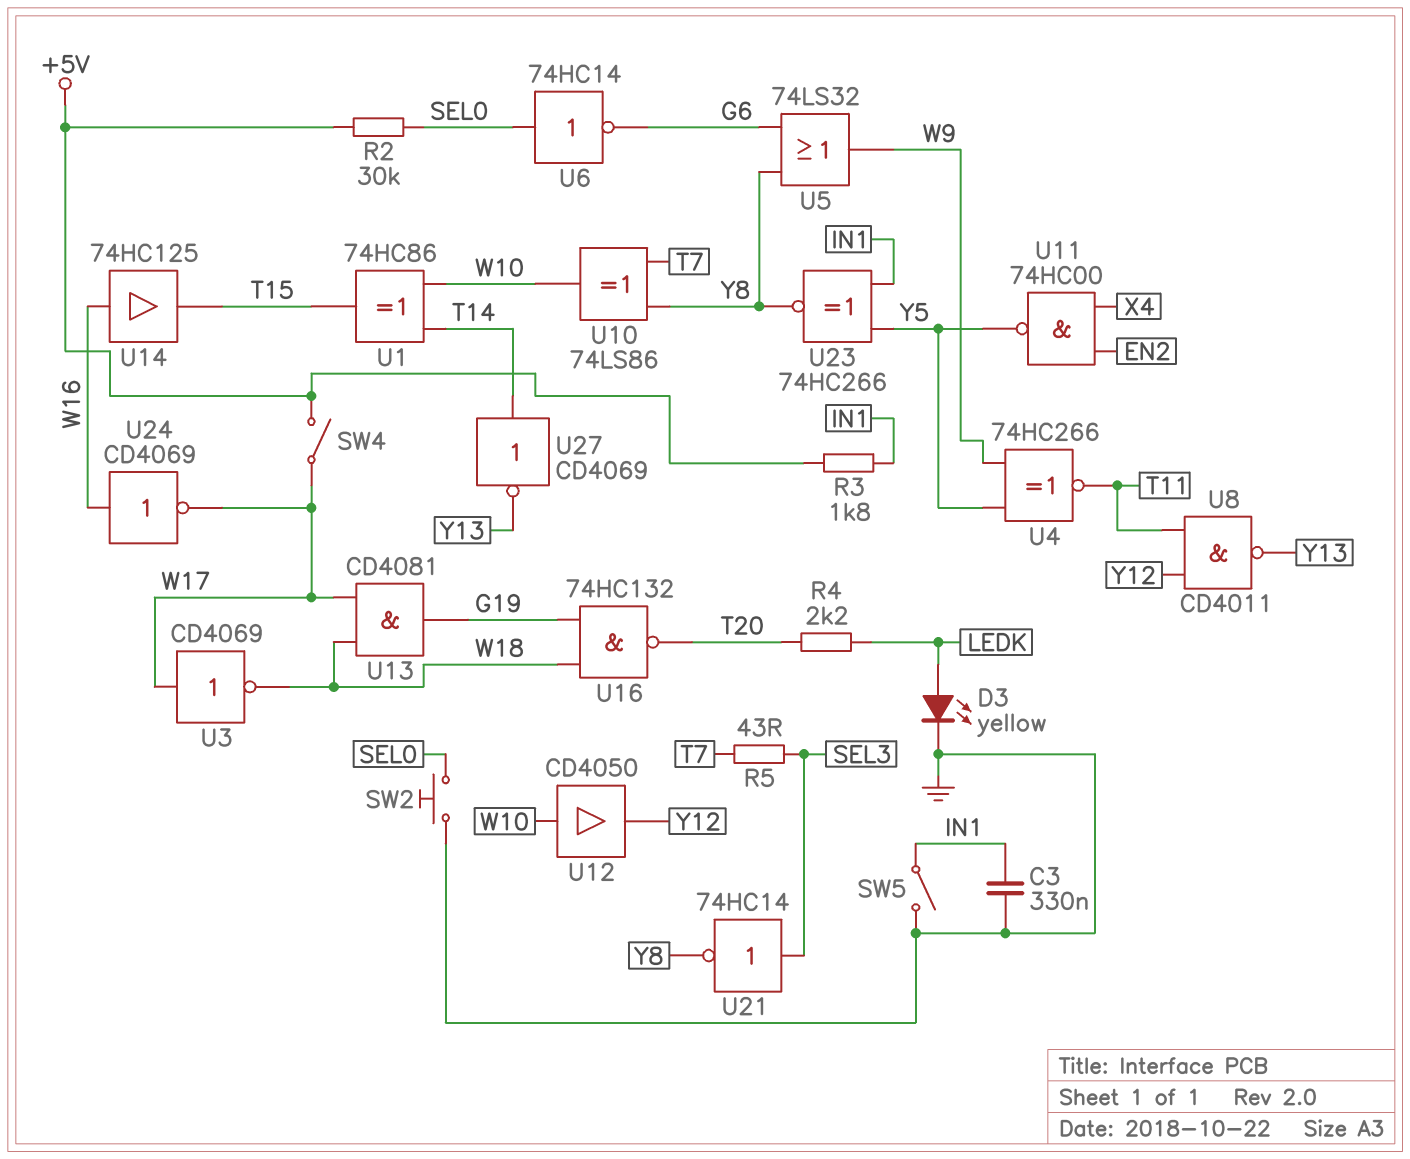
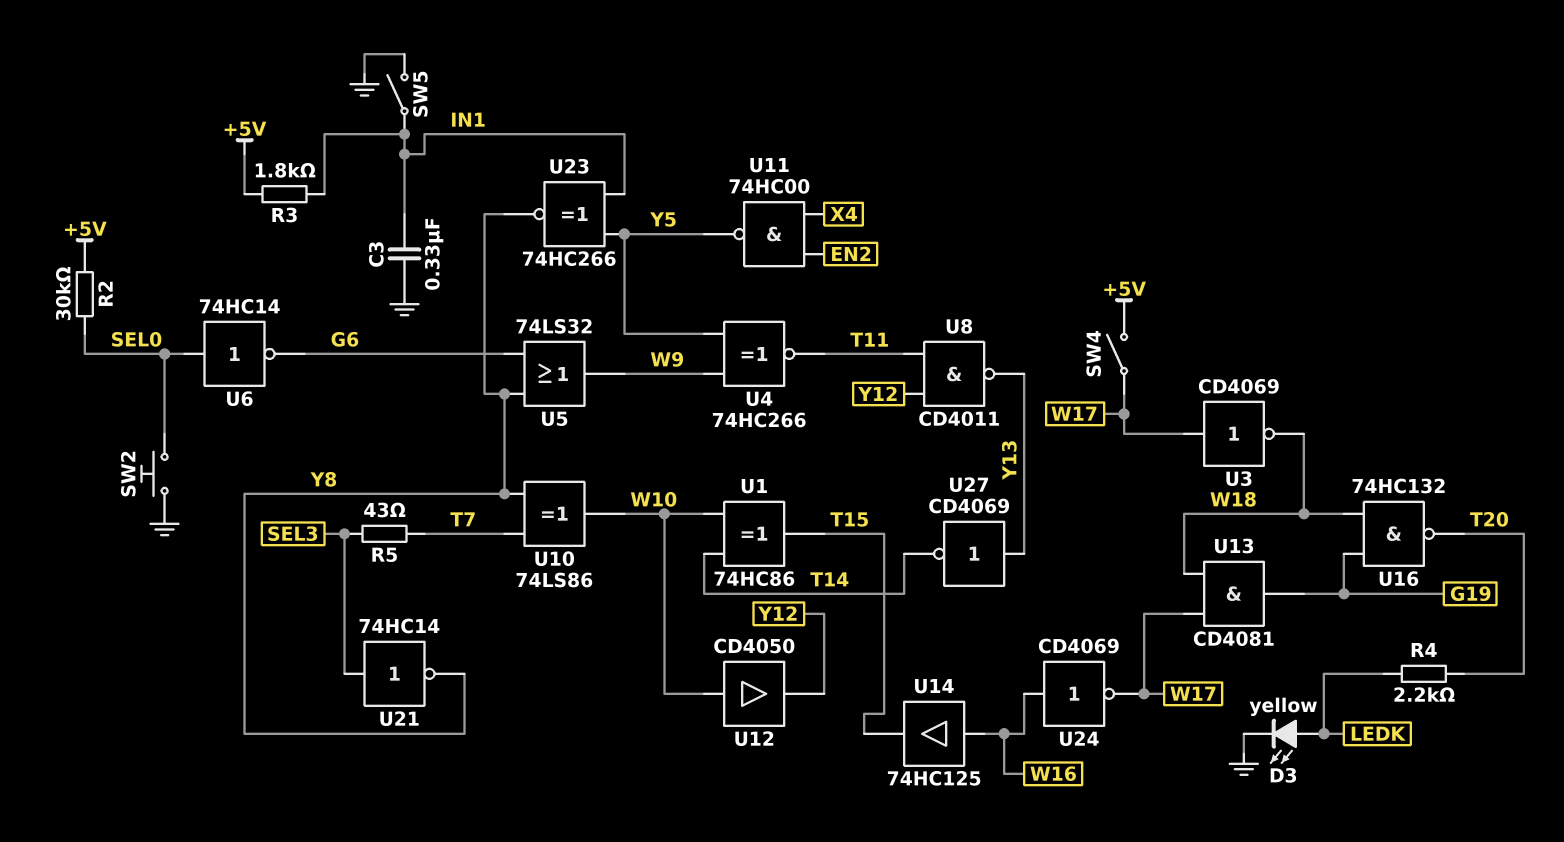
U27: NOT CD4069 (in T14, out Y13) -> NOT CD4069 (in Y13, out T14)

